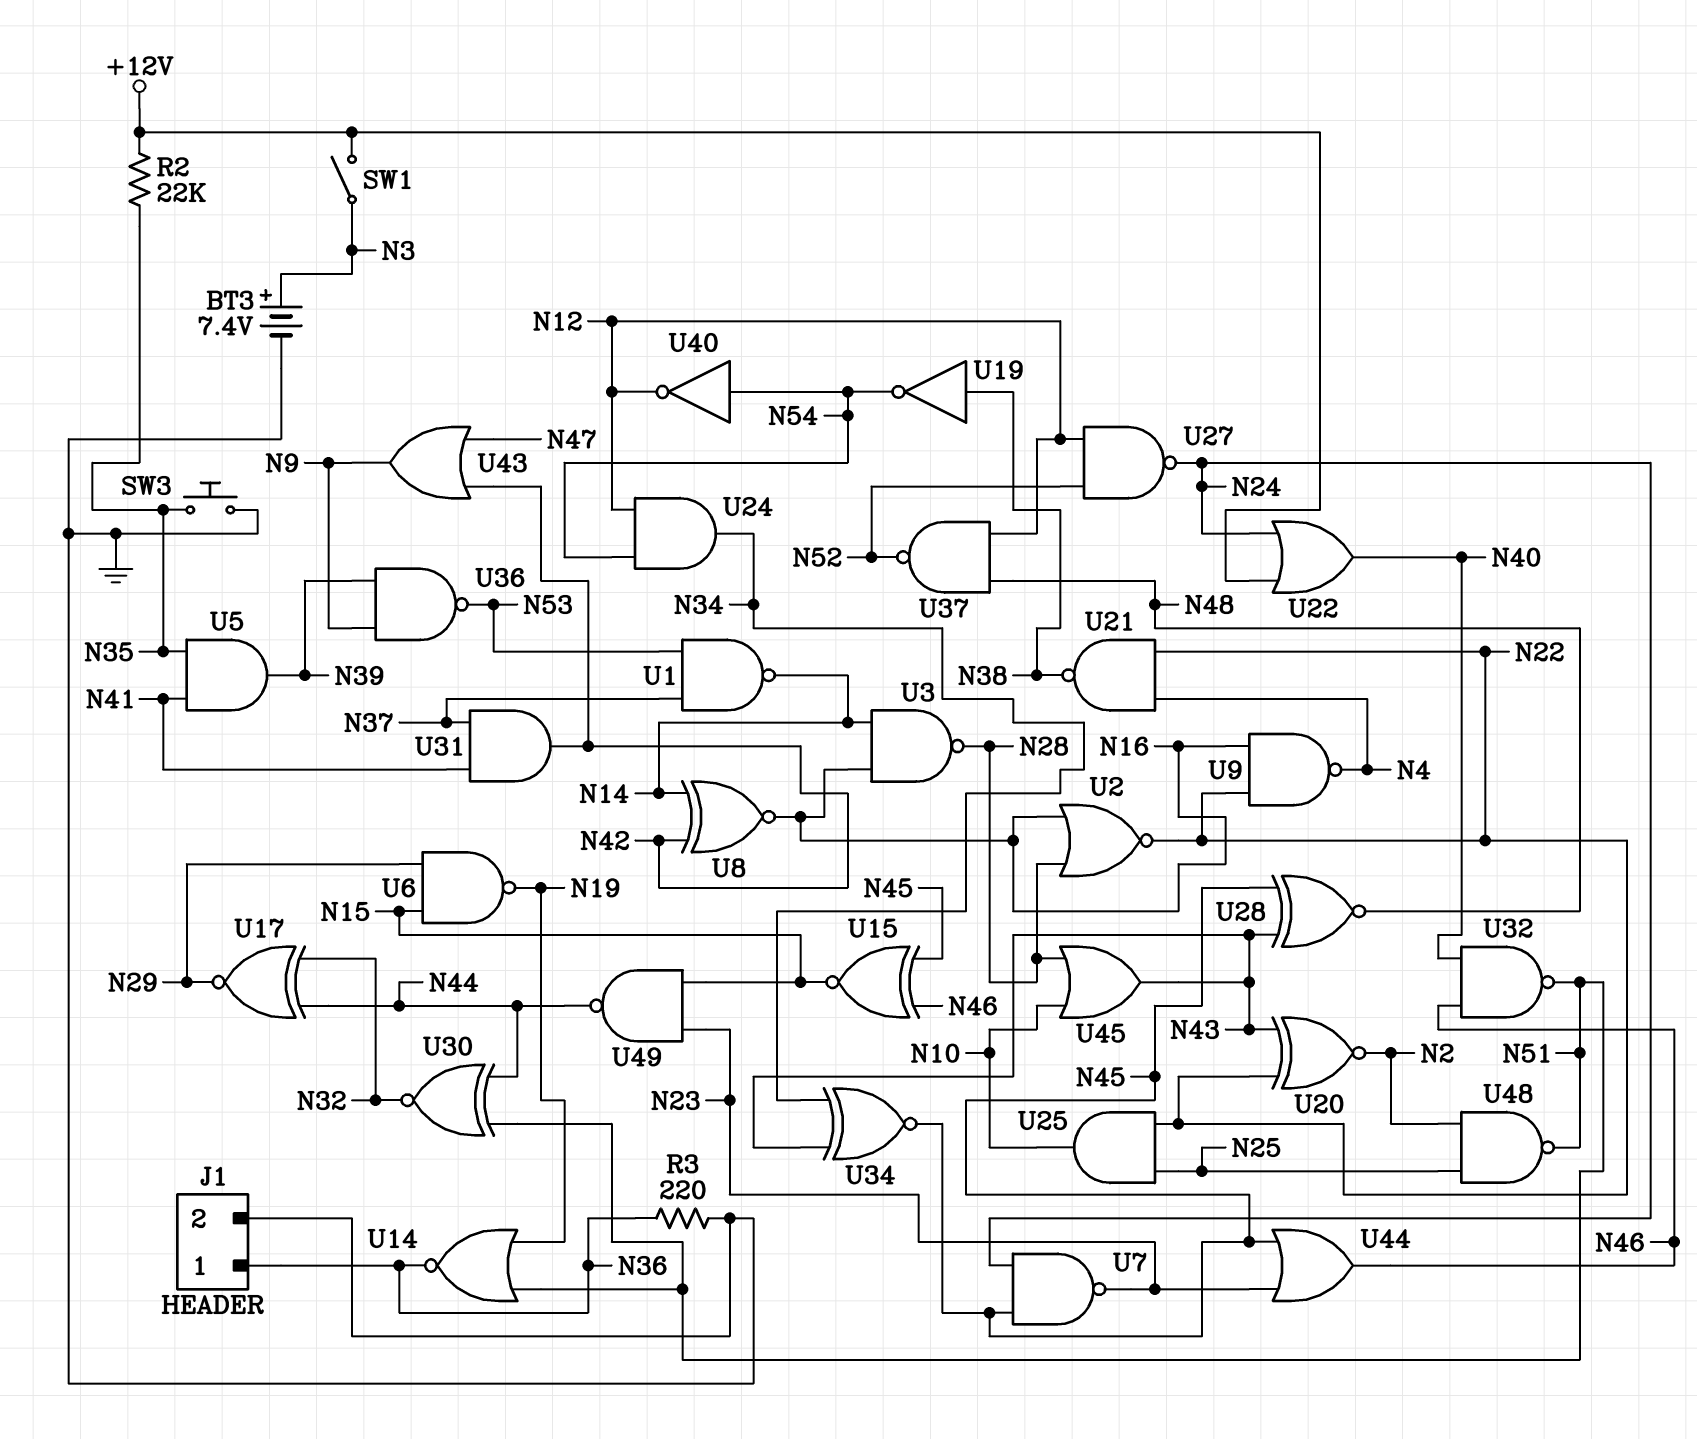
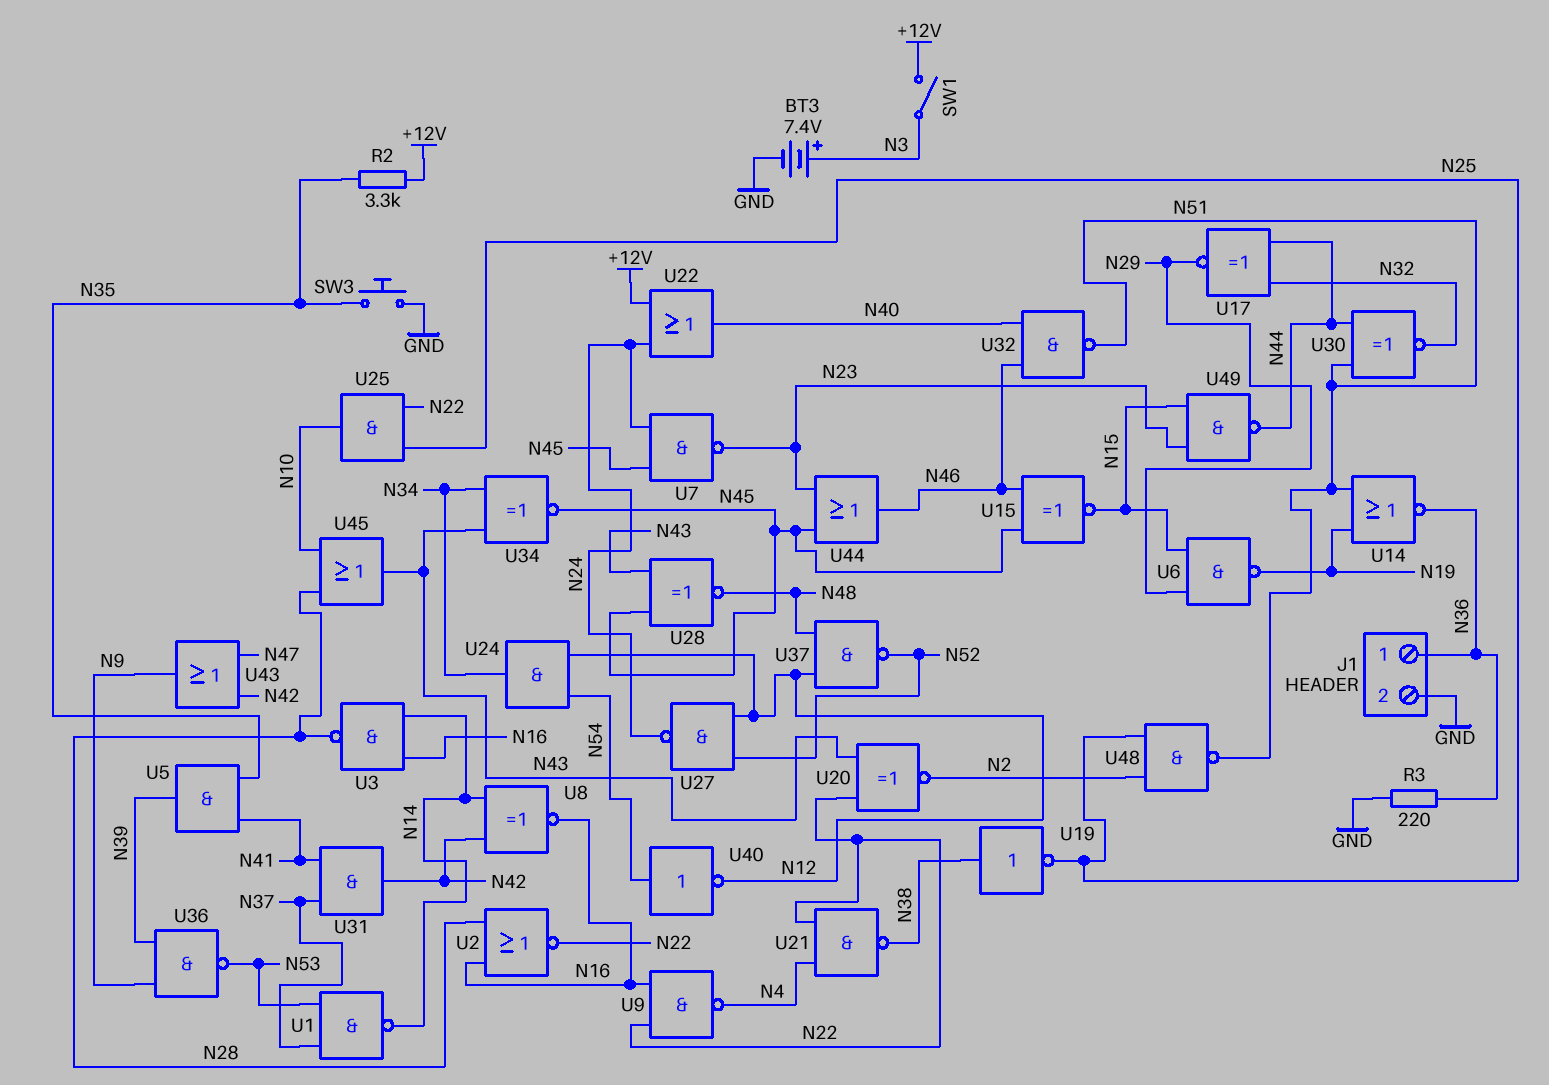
R2: 22k (+12V, N35) -> 3.3k (+12V, N35)
U19: NOT (in N38, out N54) -> NOT (in N38, out N25)

